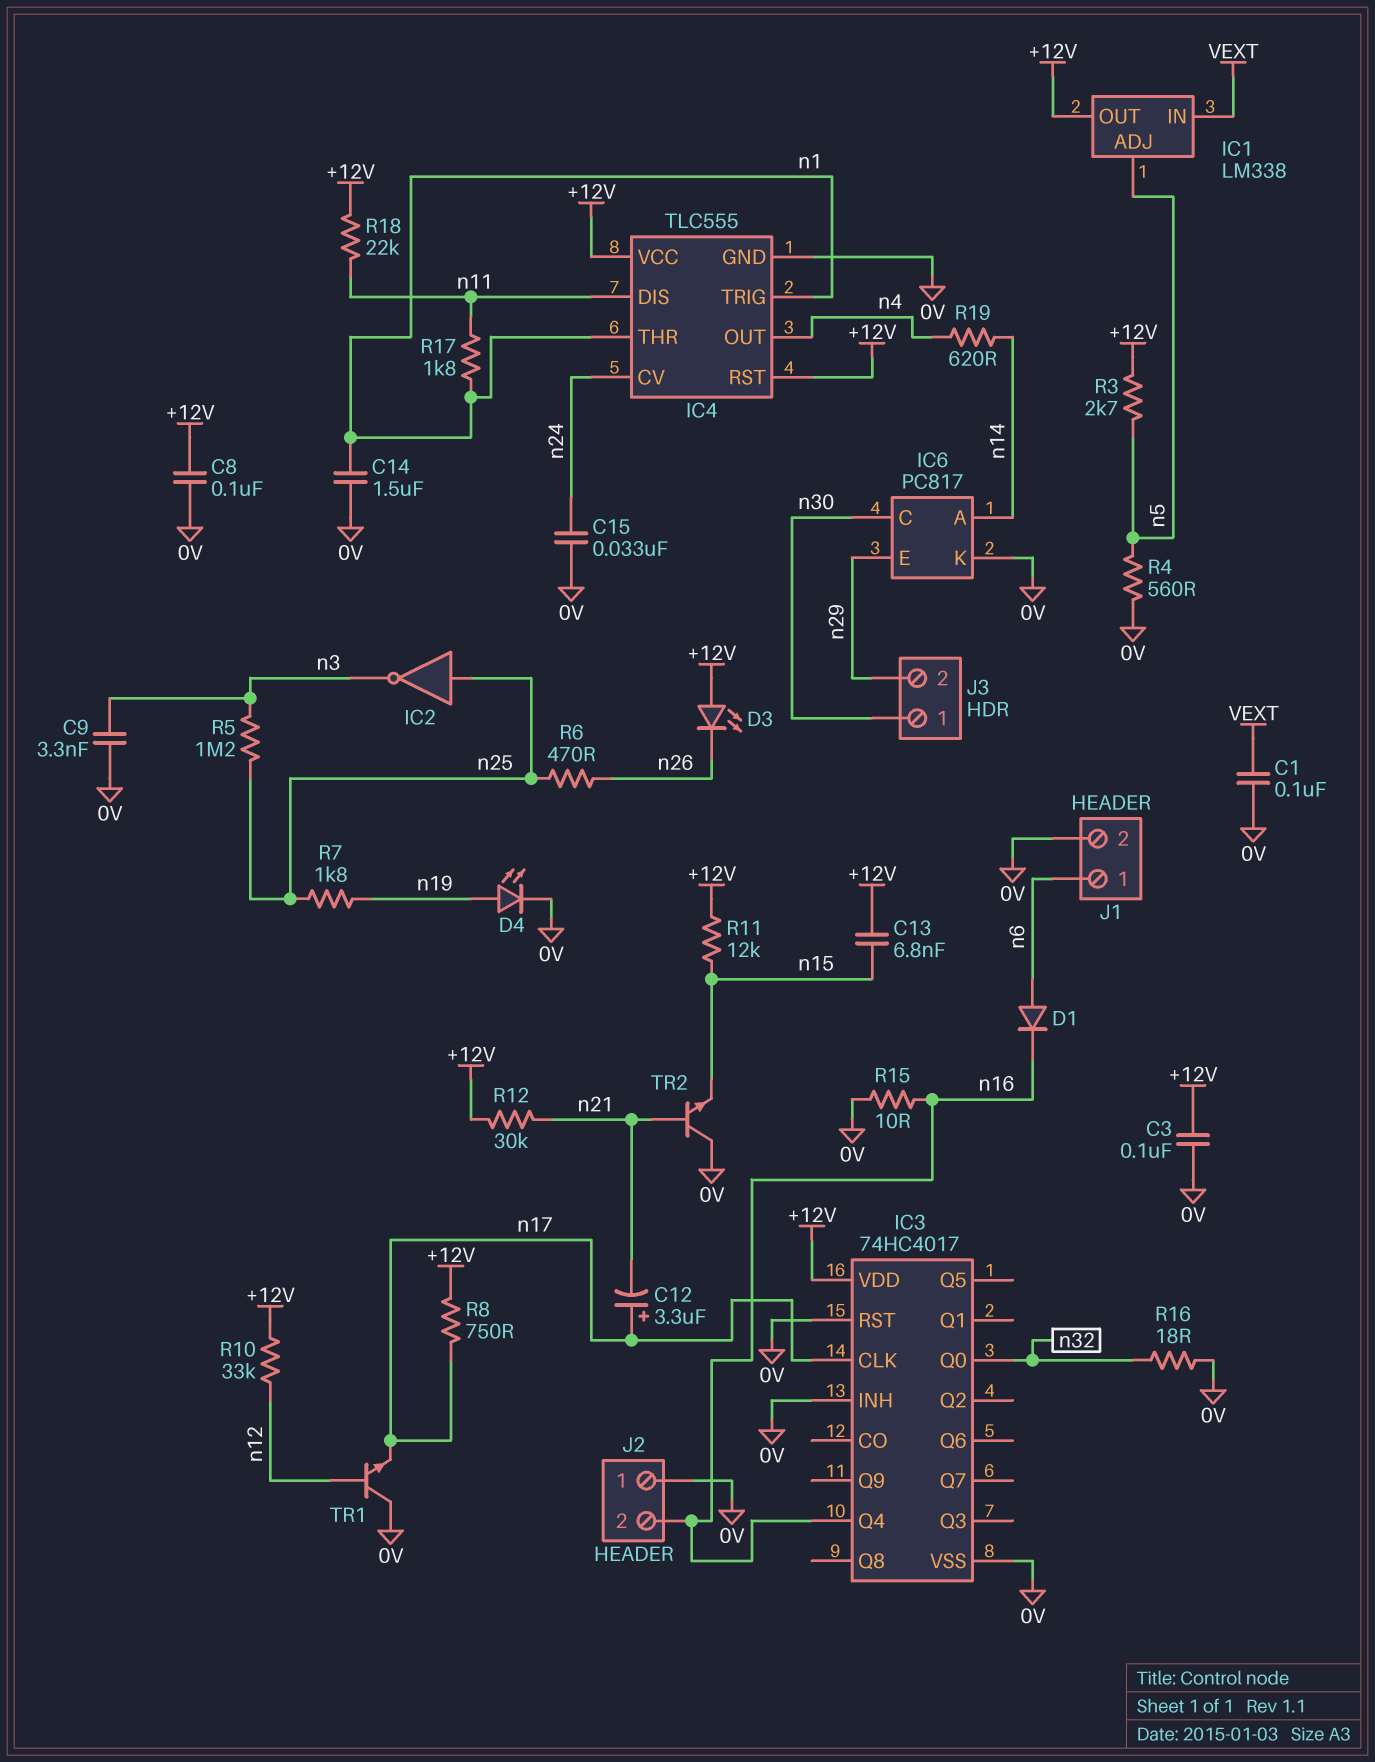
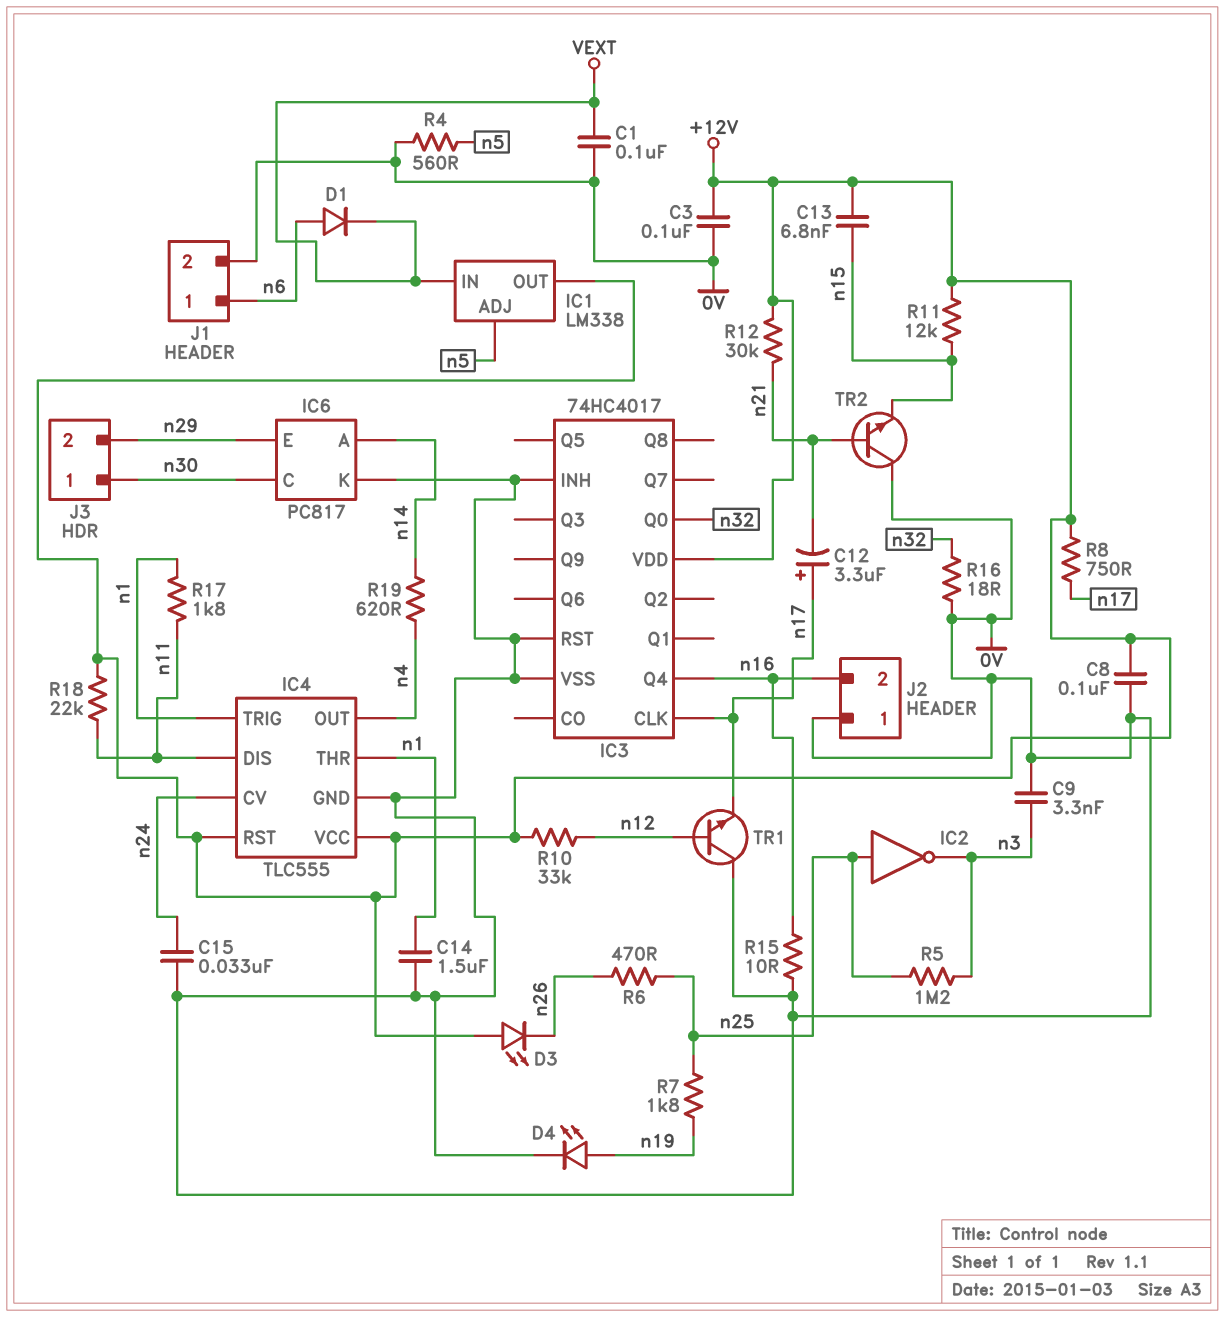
D1: diode (A n6, K n16) -> diode (A n6, K VEXT)
R3: 2.7k (+12V, n5) -> none

